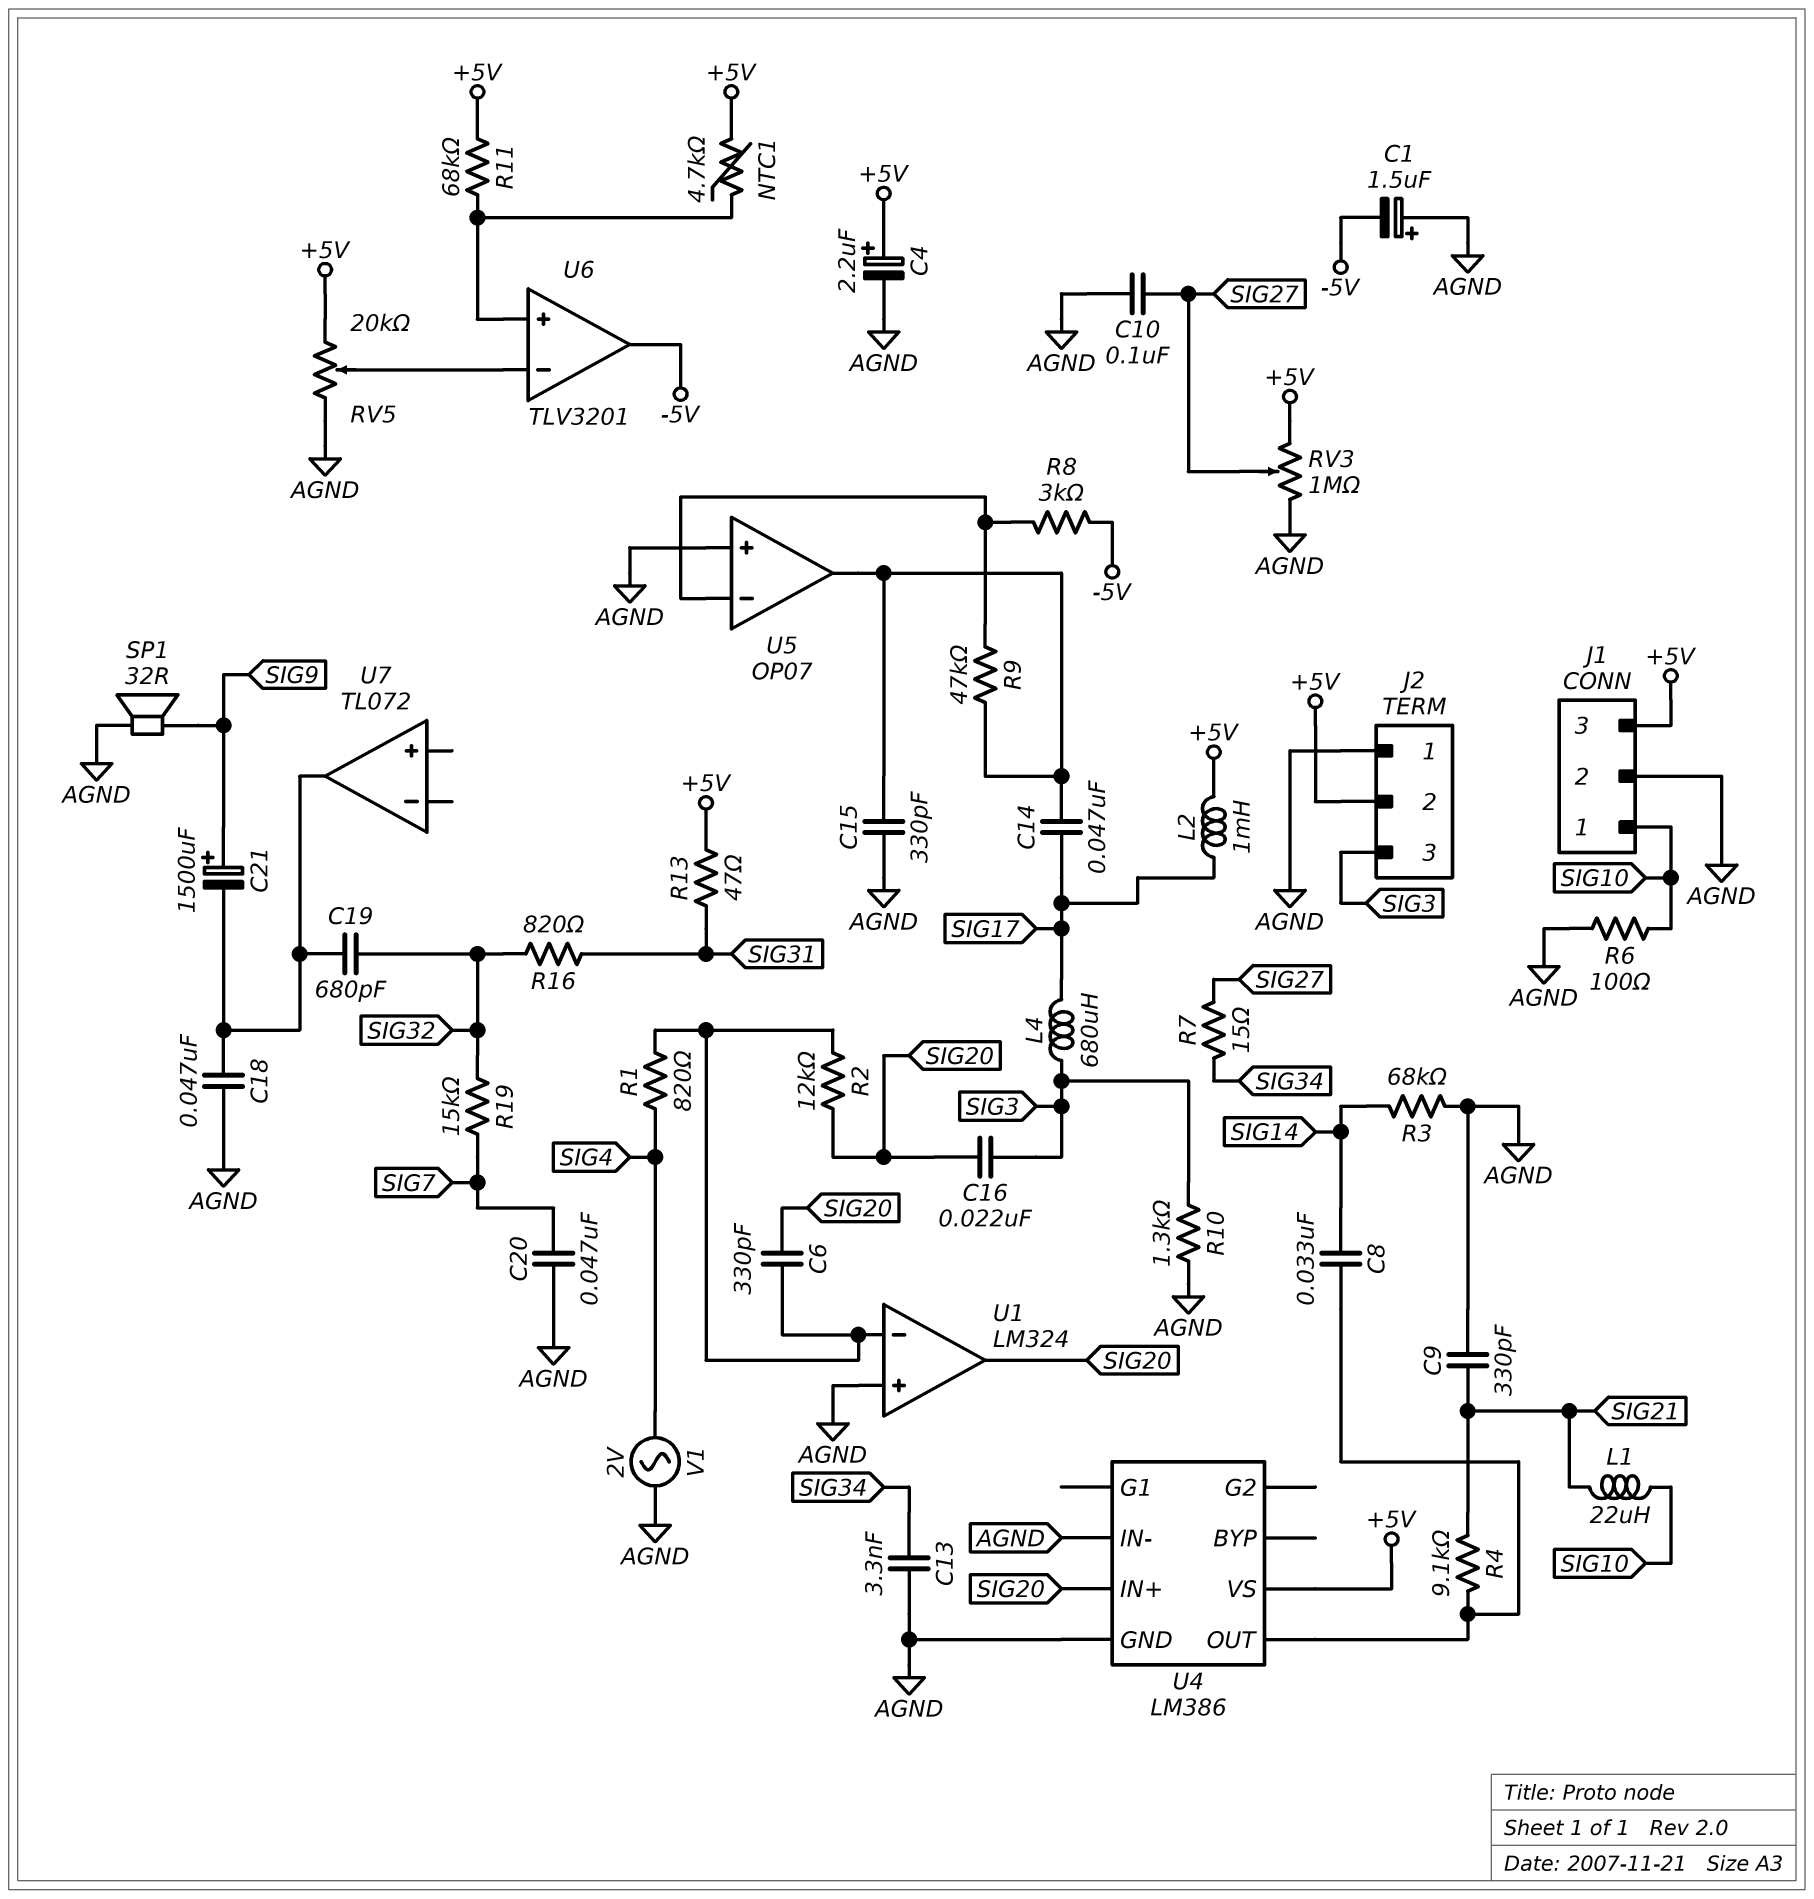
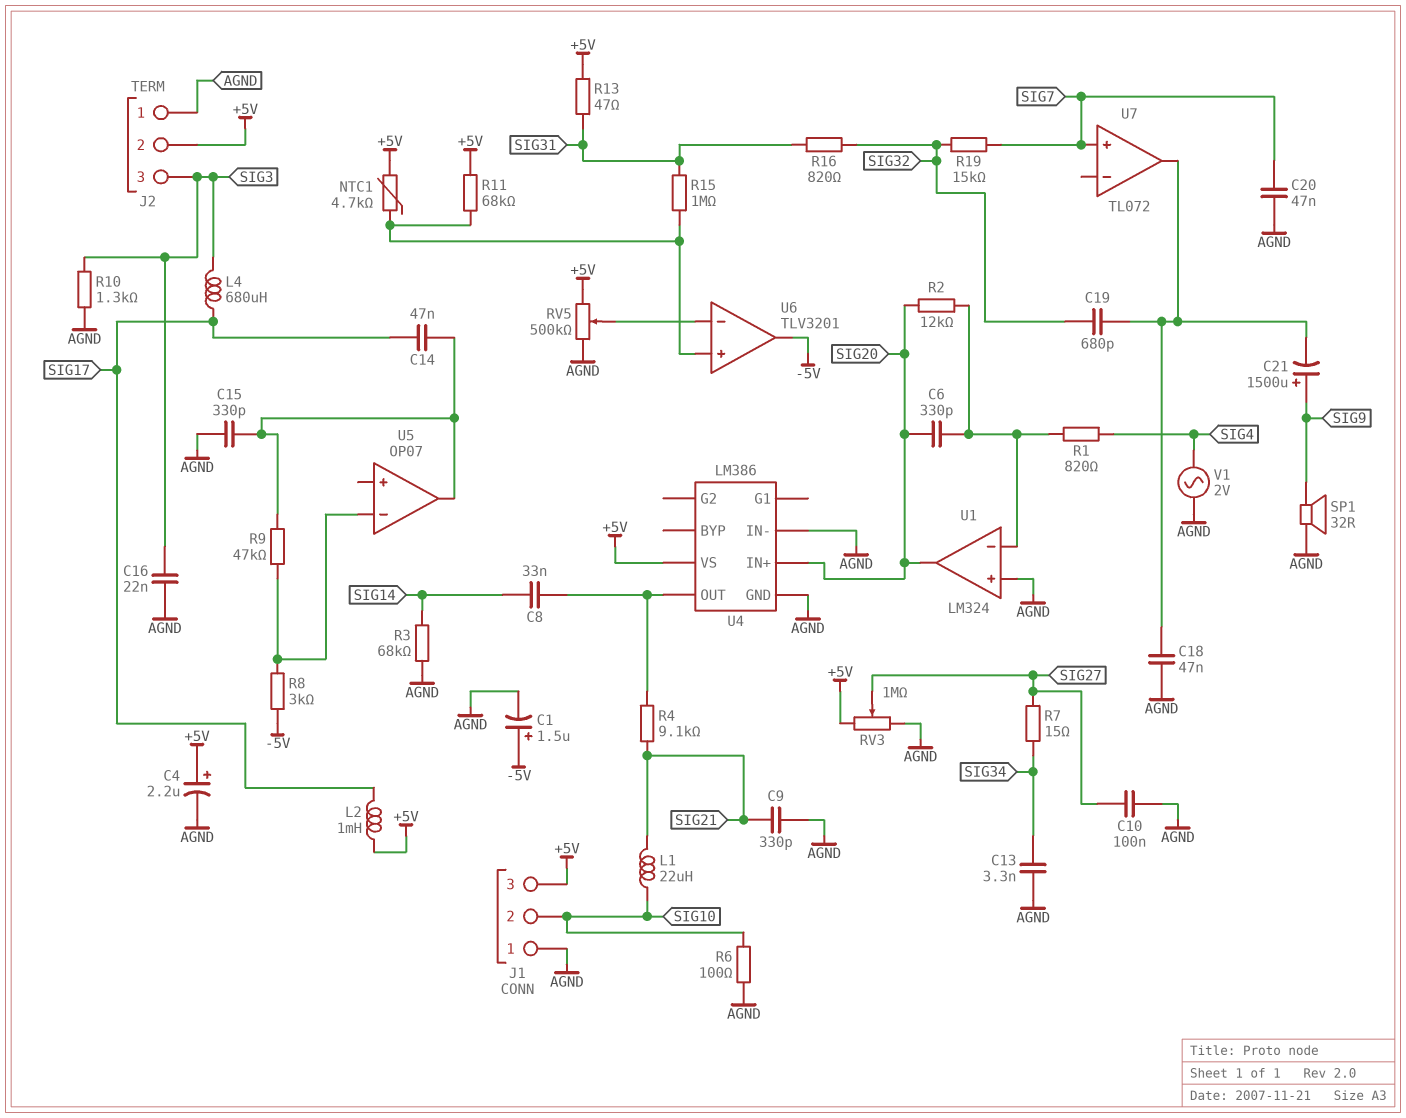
C1: 1.5uF (plus AGND, minus -5V) -> 1.5uF (plus -5V, minus AGND)
C16: 22nF (SIG3, SIG20) -> 22nF (AGND, SIG3)
J1 pin 1: SIG10 -> AGND
J1 pin 2: AGND -> SIG10
R15: none -> 1M (SIG31, U6/in+)
RV5: 20k (+5V, AGND, wiper U6/in-) -> 500k (+5V, AGND, wiper U6/in-)
U5 pin in+: AGND -> none
U7 pin in+: none -> SIG7

